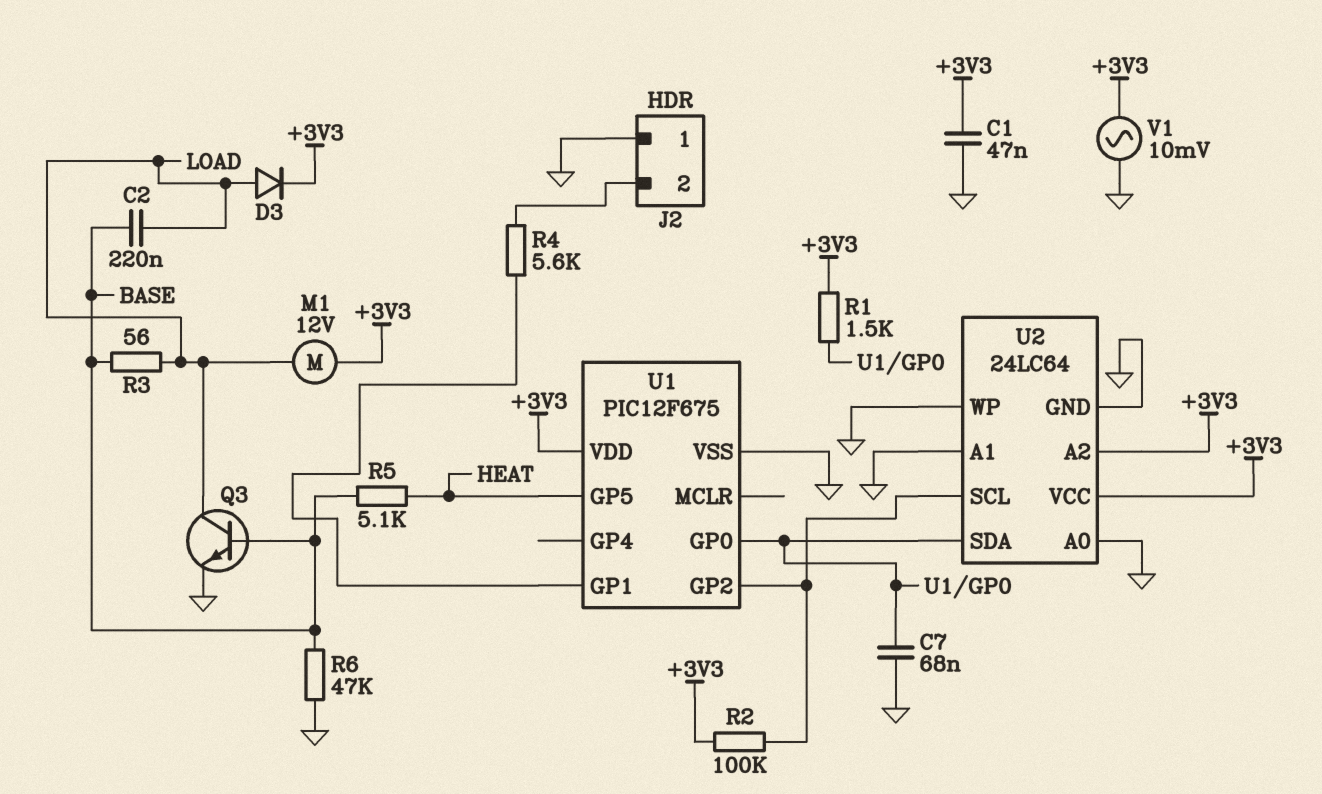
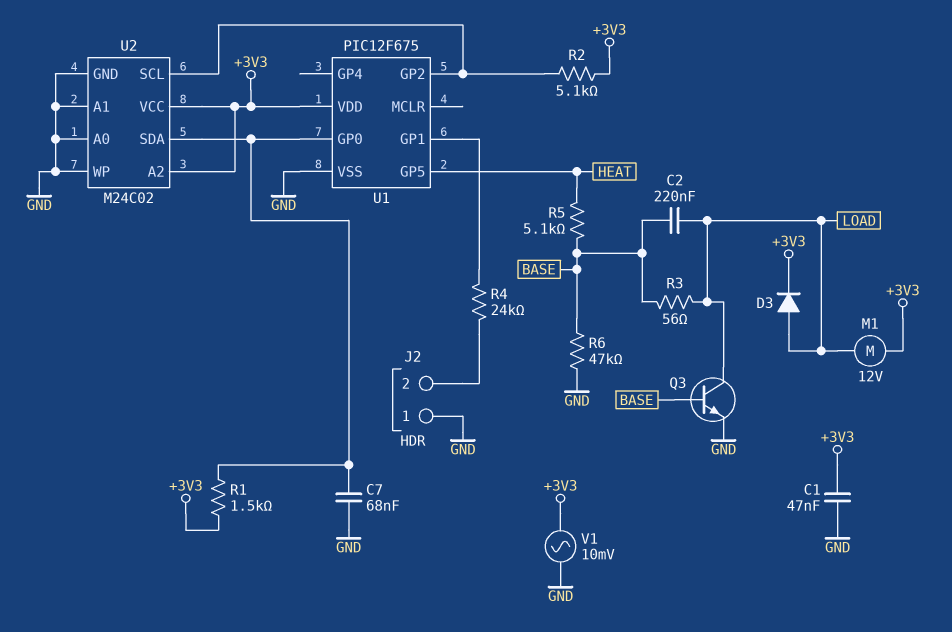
R2: 100k (+3V3, U1/GP2) -> 5.1k (+3V3, U1/GP2)
R4: 5.6k (J2/2, U1/GP1) -> 24k (J2/2, U1/GP1)
U2: 24LC64 -> M24C02

